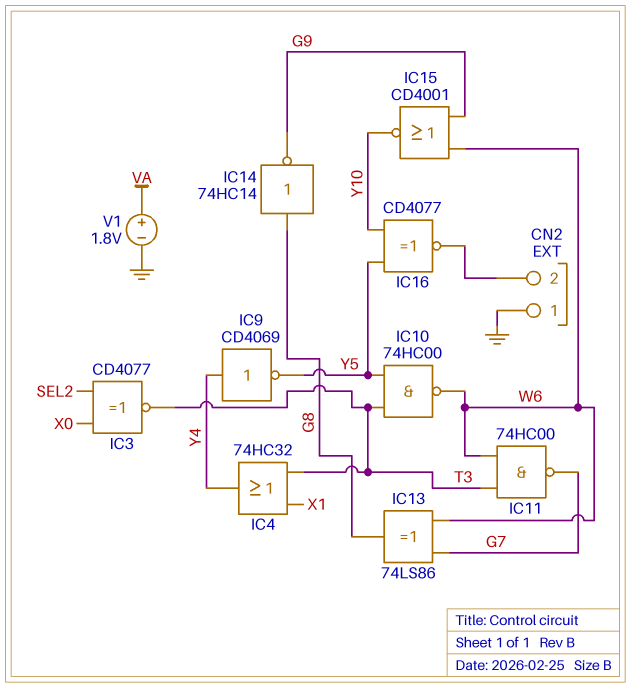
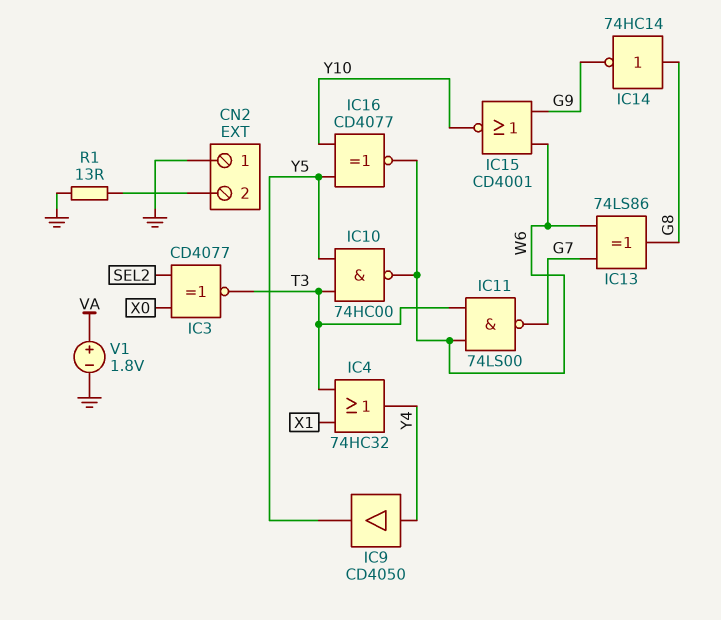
IC9: NOT CD4069 (in Y4, out Y5) -> buffer CD4050 (in Y4, out Y5)
IC11: NAND 74HC00 (in T3, in W6, out G7) -> NAND 74LS00 (in T3, in W6, out G7)
IC16: XNOR CD4077 (in Y5, in Y10, out CN2/2) -> XNOR CD4077 (in Y5, in Y10, out W6)
R1: none -> 13 (CN2/2, GND)

